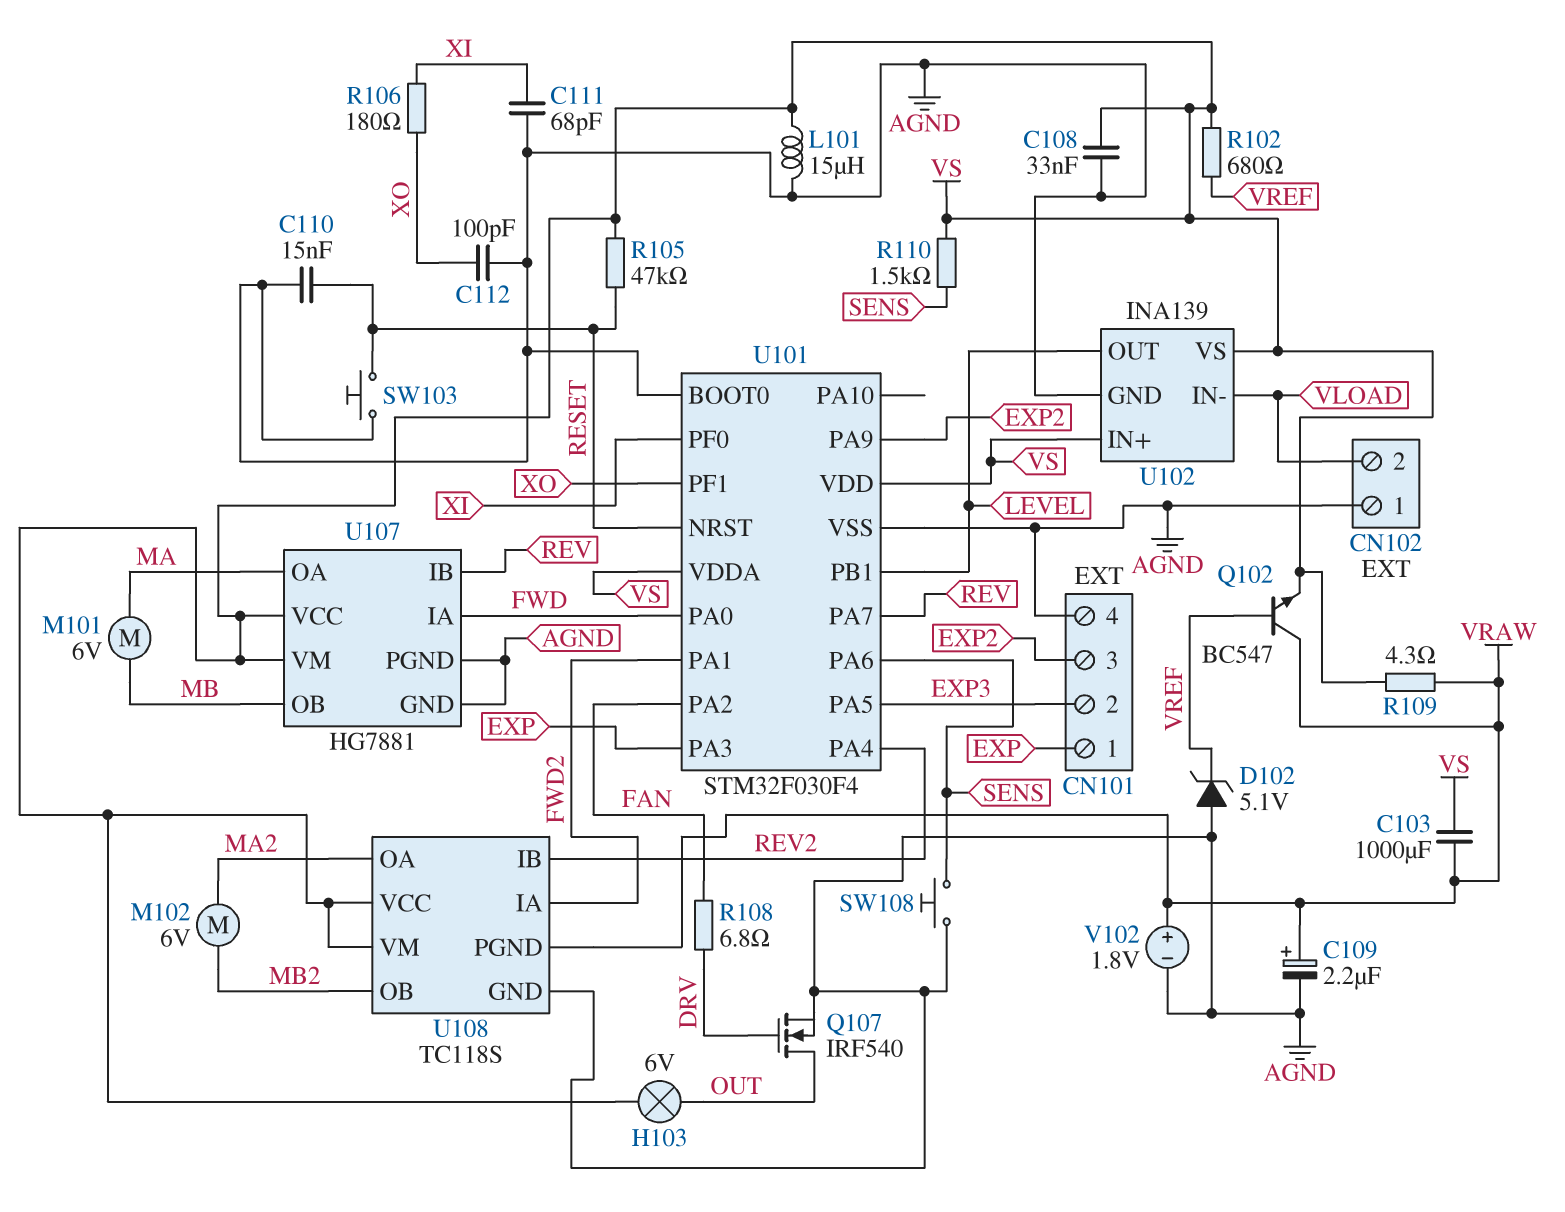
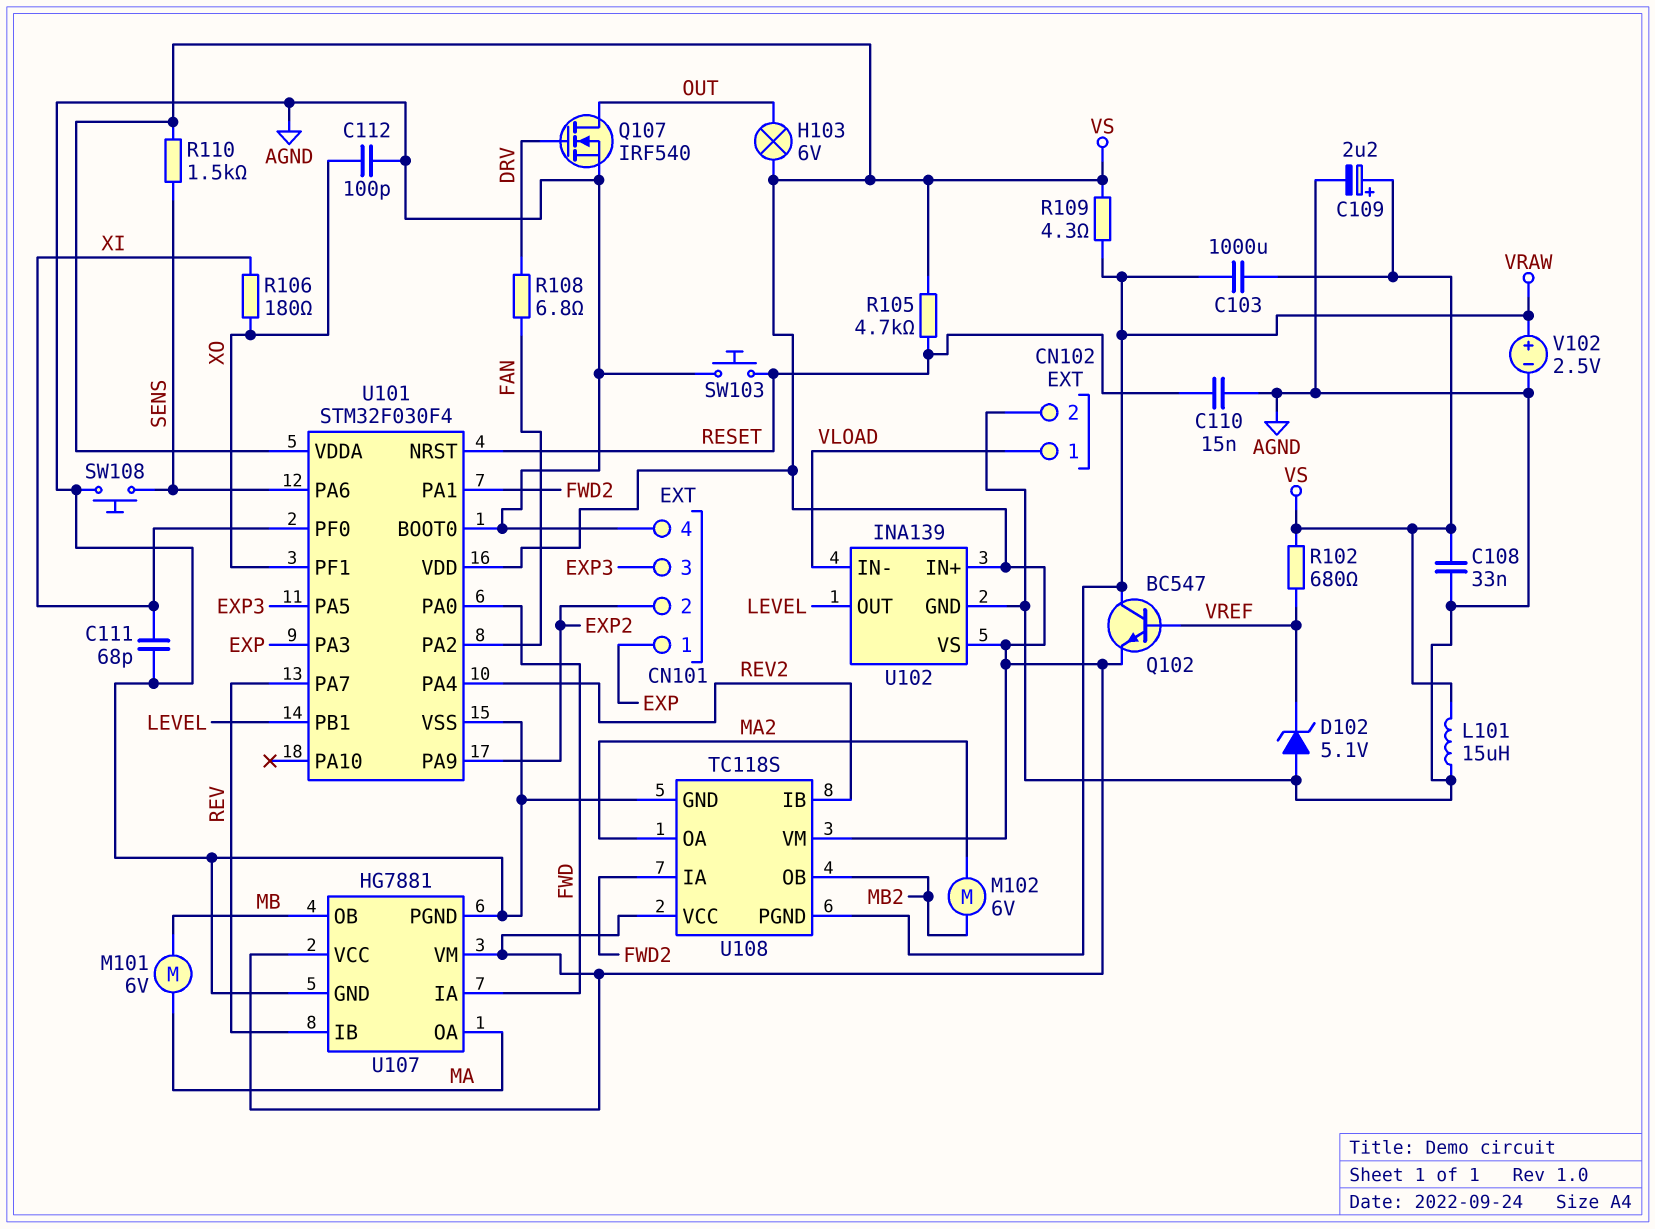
C109: 2.2uF (plus VRAW, minus AGND) -> 2.2uF (plus VS, minus AGND)
CN101 pin 2: EXP3 -> EXP2
CN101 pin 3: EXP2 -> EXP3
CN102 pin 1: AGND -> VLOAD
CN102 pin 2: VLOAD -> AGND
R105: 47k (RESET, VS) -> 4.7k (RESET, VS)
V102: 1.8V (plus VRAW, minus AGND) -> 2.5V (plus VRAW, minus AGND)

